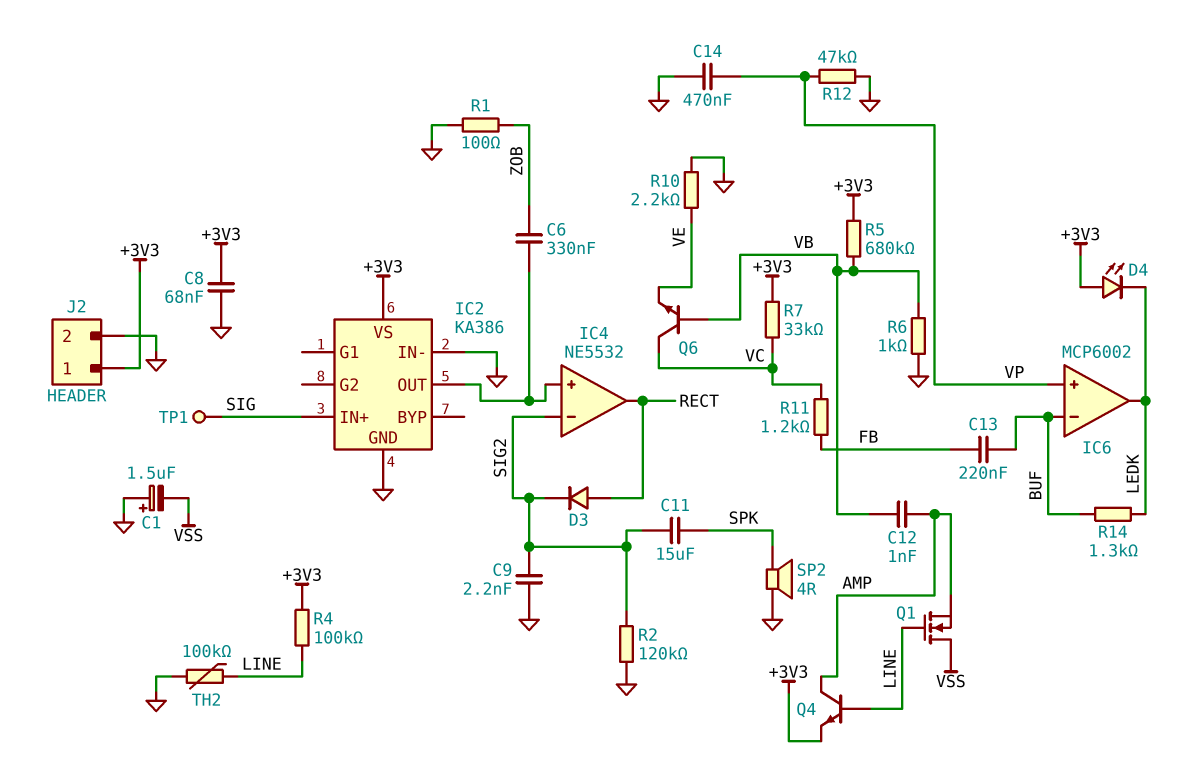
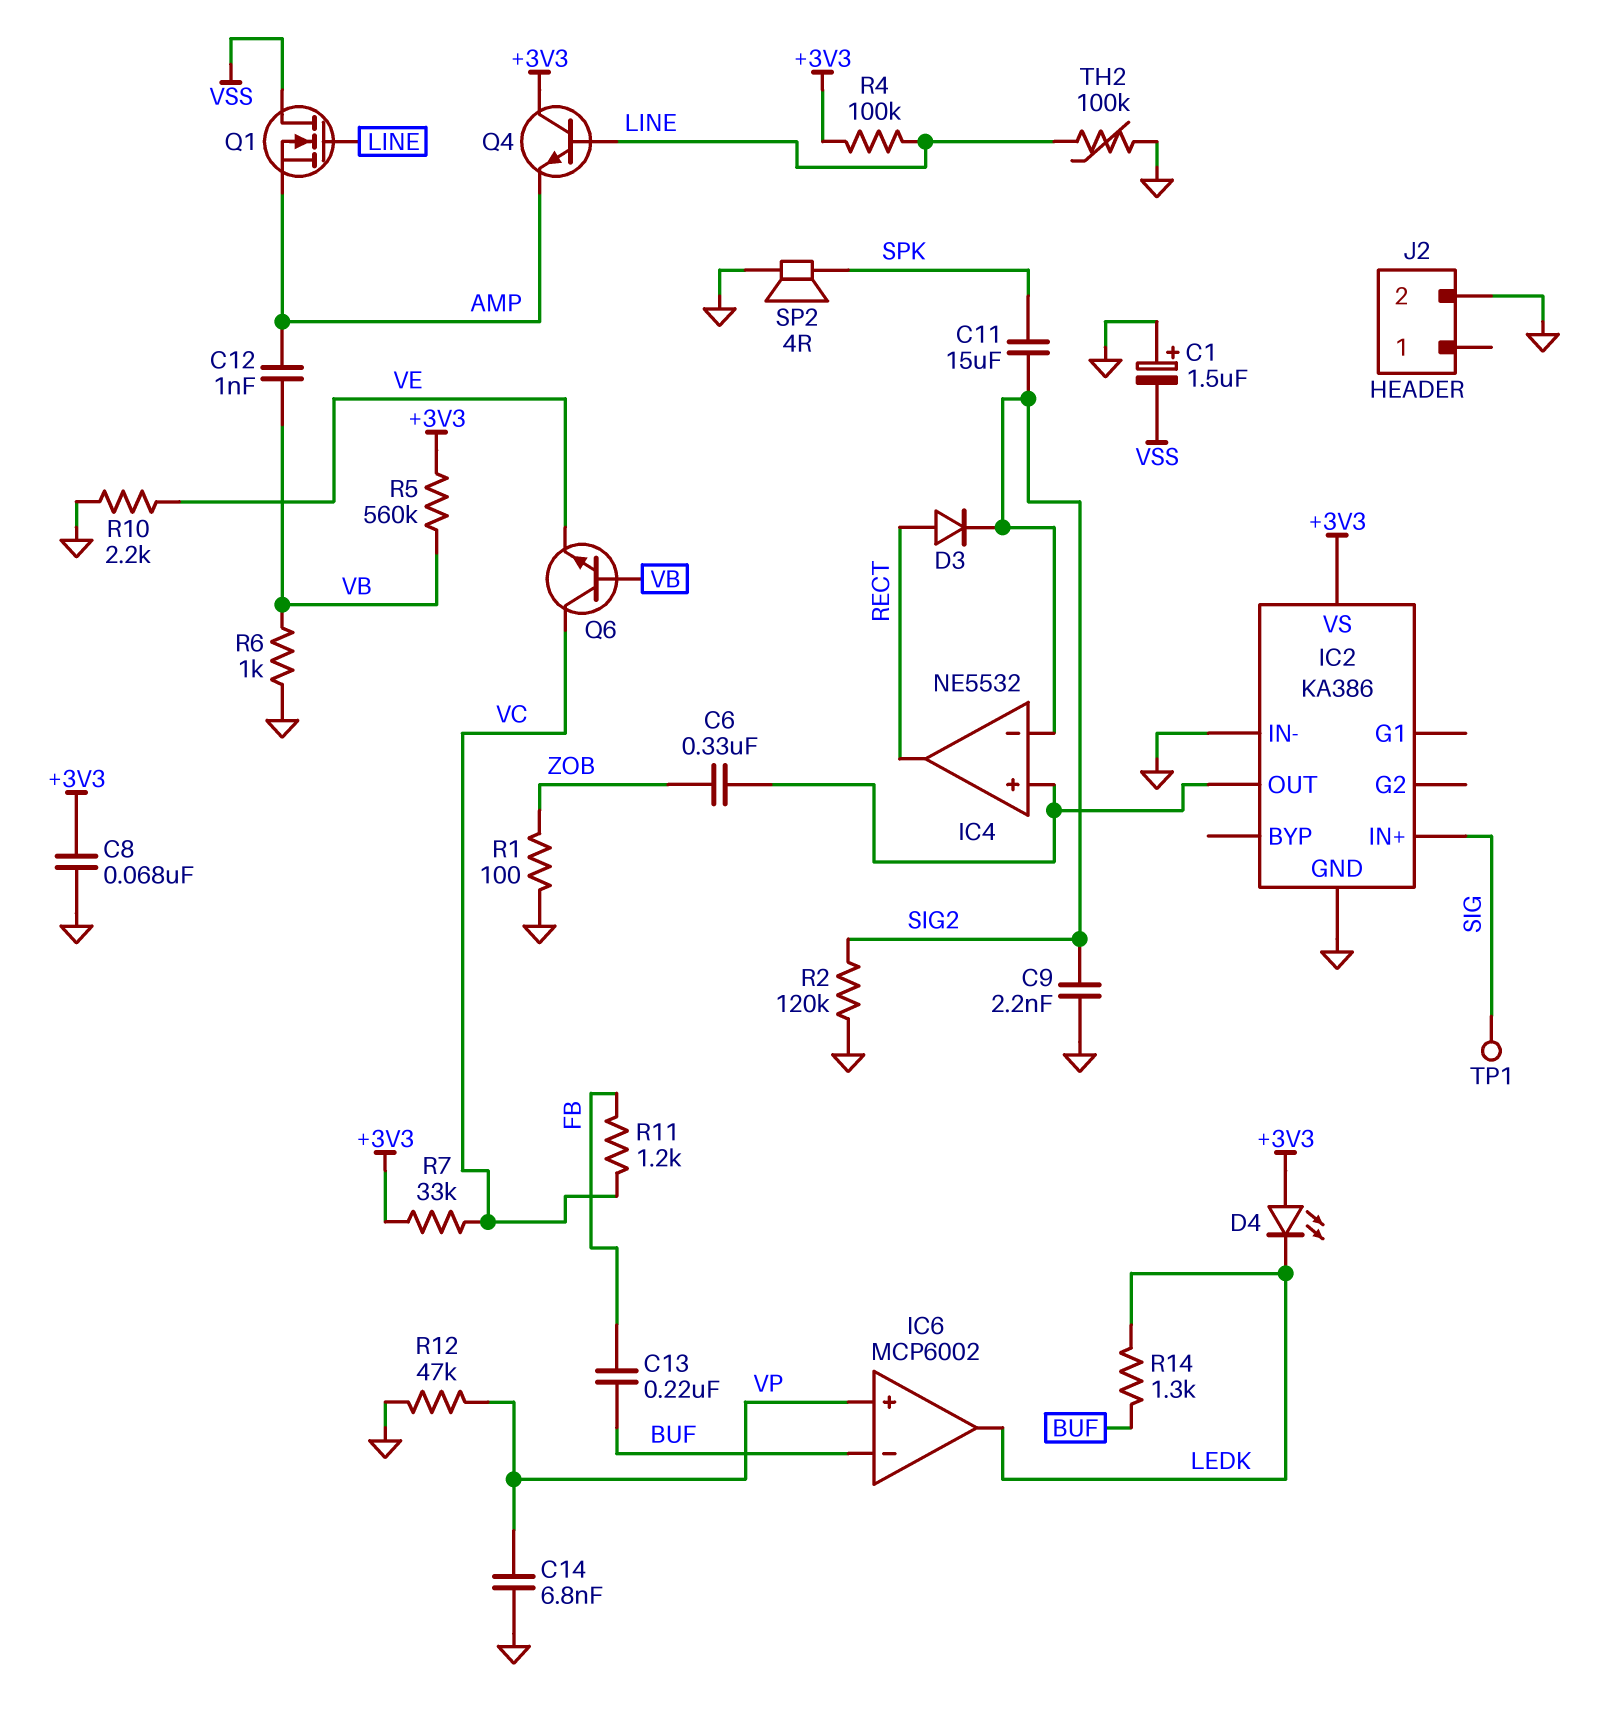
C14: 470nF (GND, VP) -> 6.8nF (GND, VP)
J2 pin 1: +3V3 -> none
Q4: NPN (B LINE, C AMP, E +3V3) -> NPN (B LINE, C +3V3, E AMP)
R5: 680k (+3V3, VB) -> 560k (+3V3, VB)

